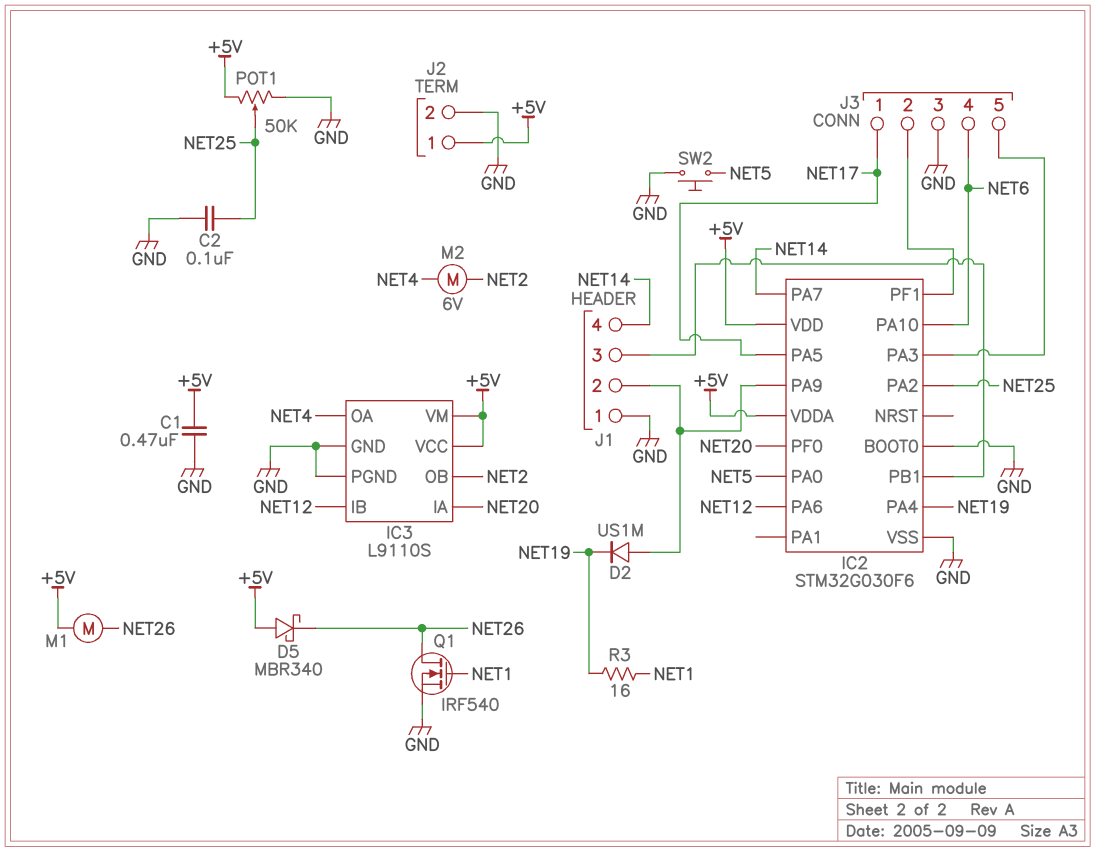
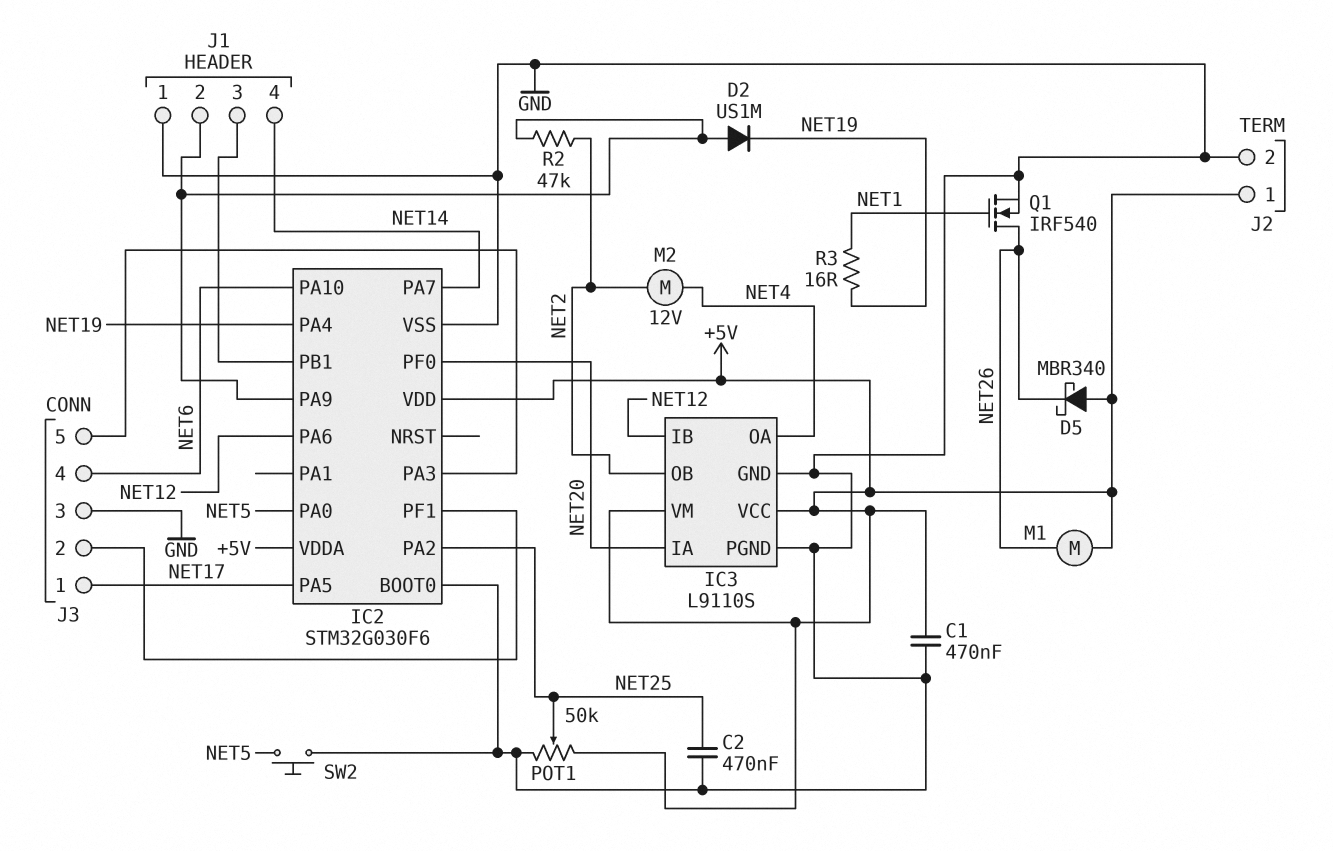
C2: 100nF (GND, NET25) -> 470nF (GND, NET25)
M2: motor 6V (NET2, NET4) -> motor 12V (NET2, NET4)
R2: none -> 47k (IC2/PA9, NET2)

